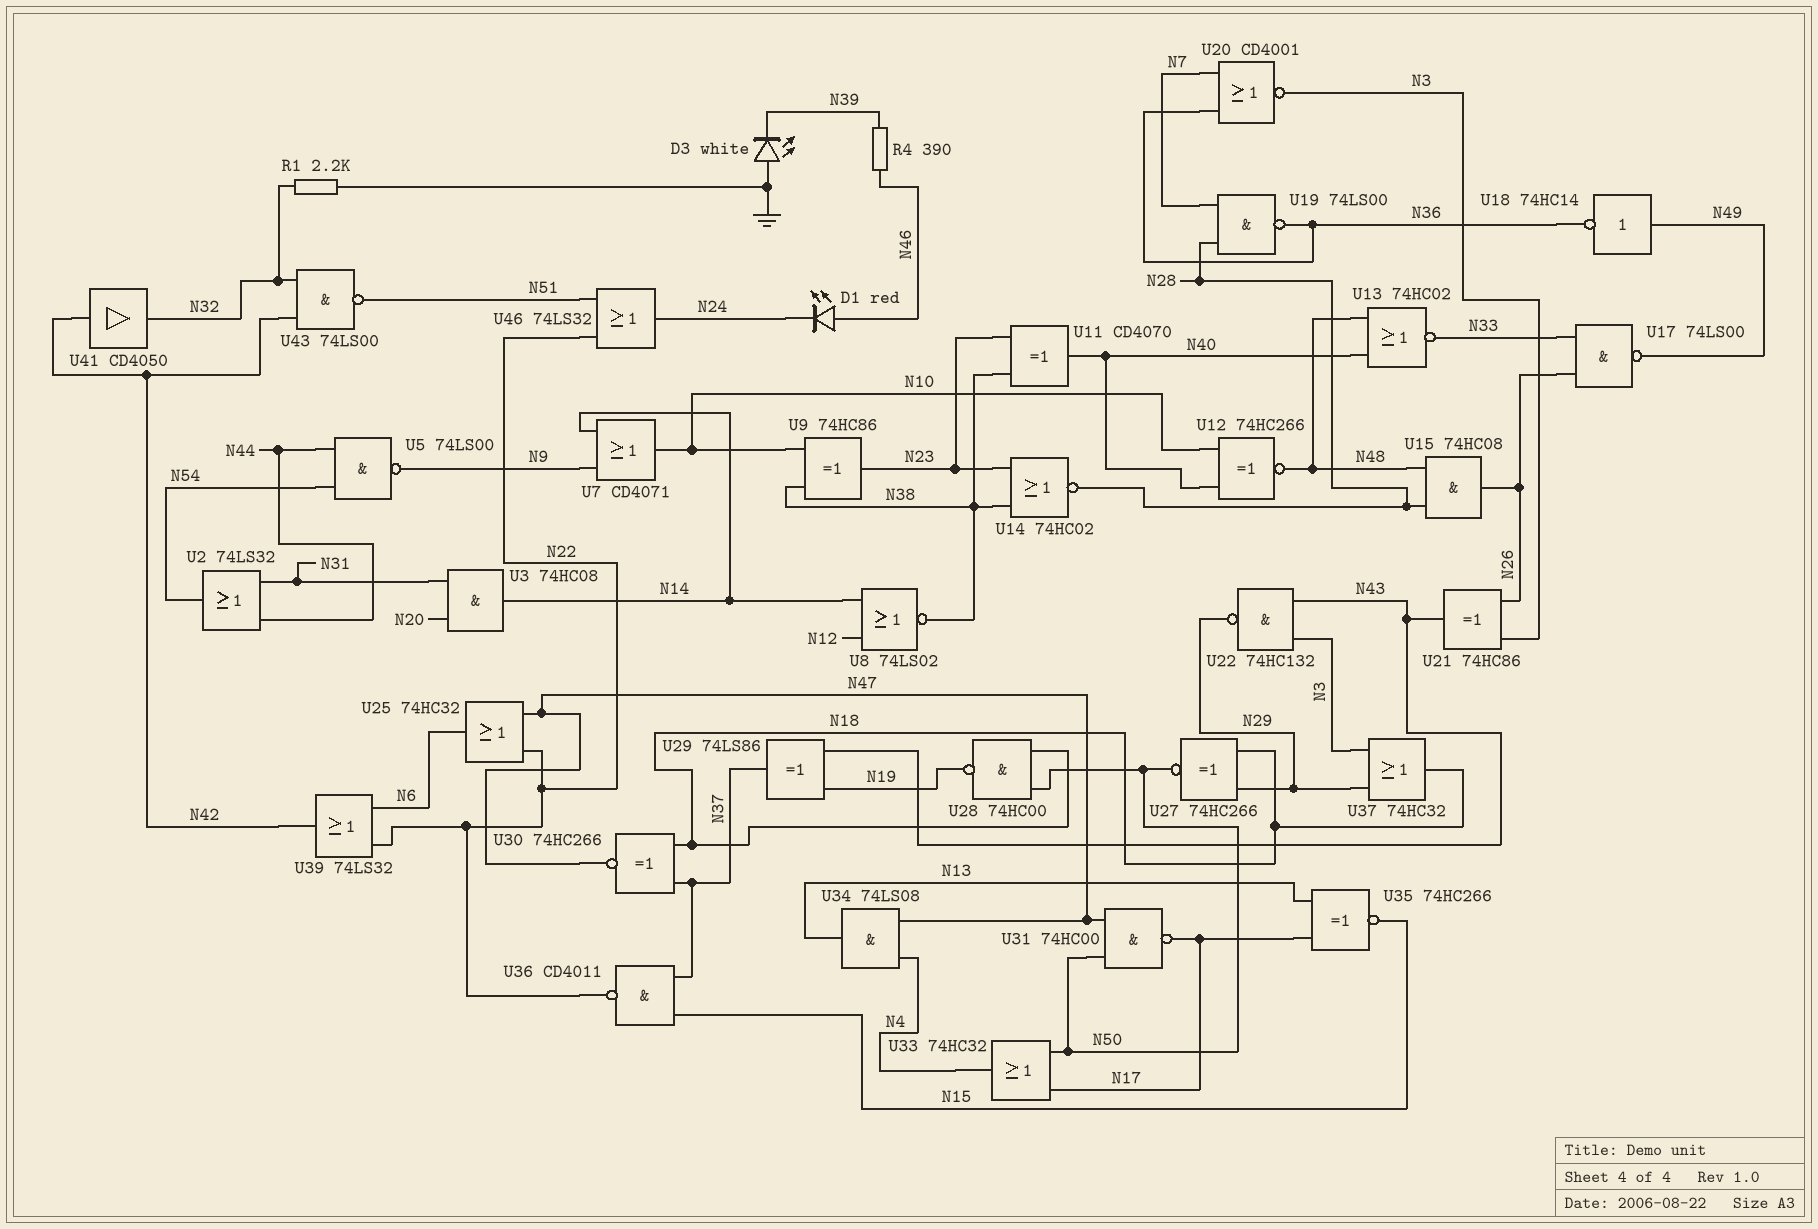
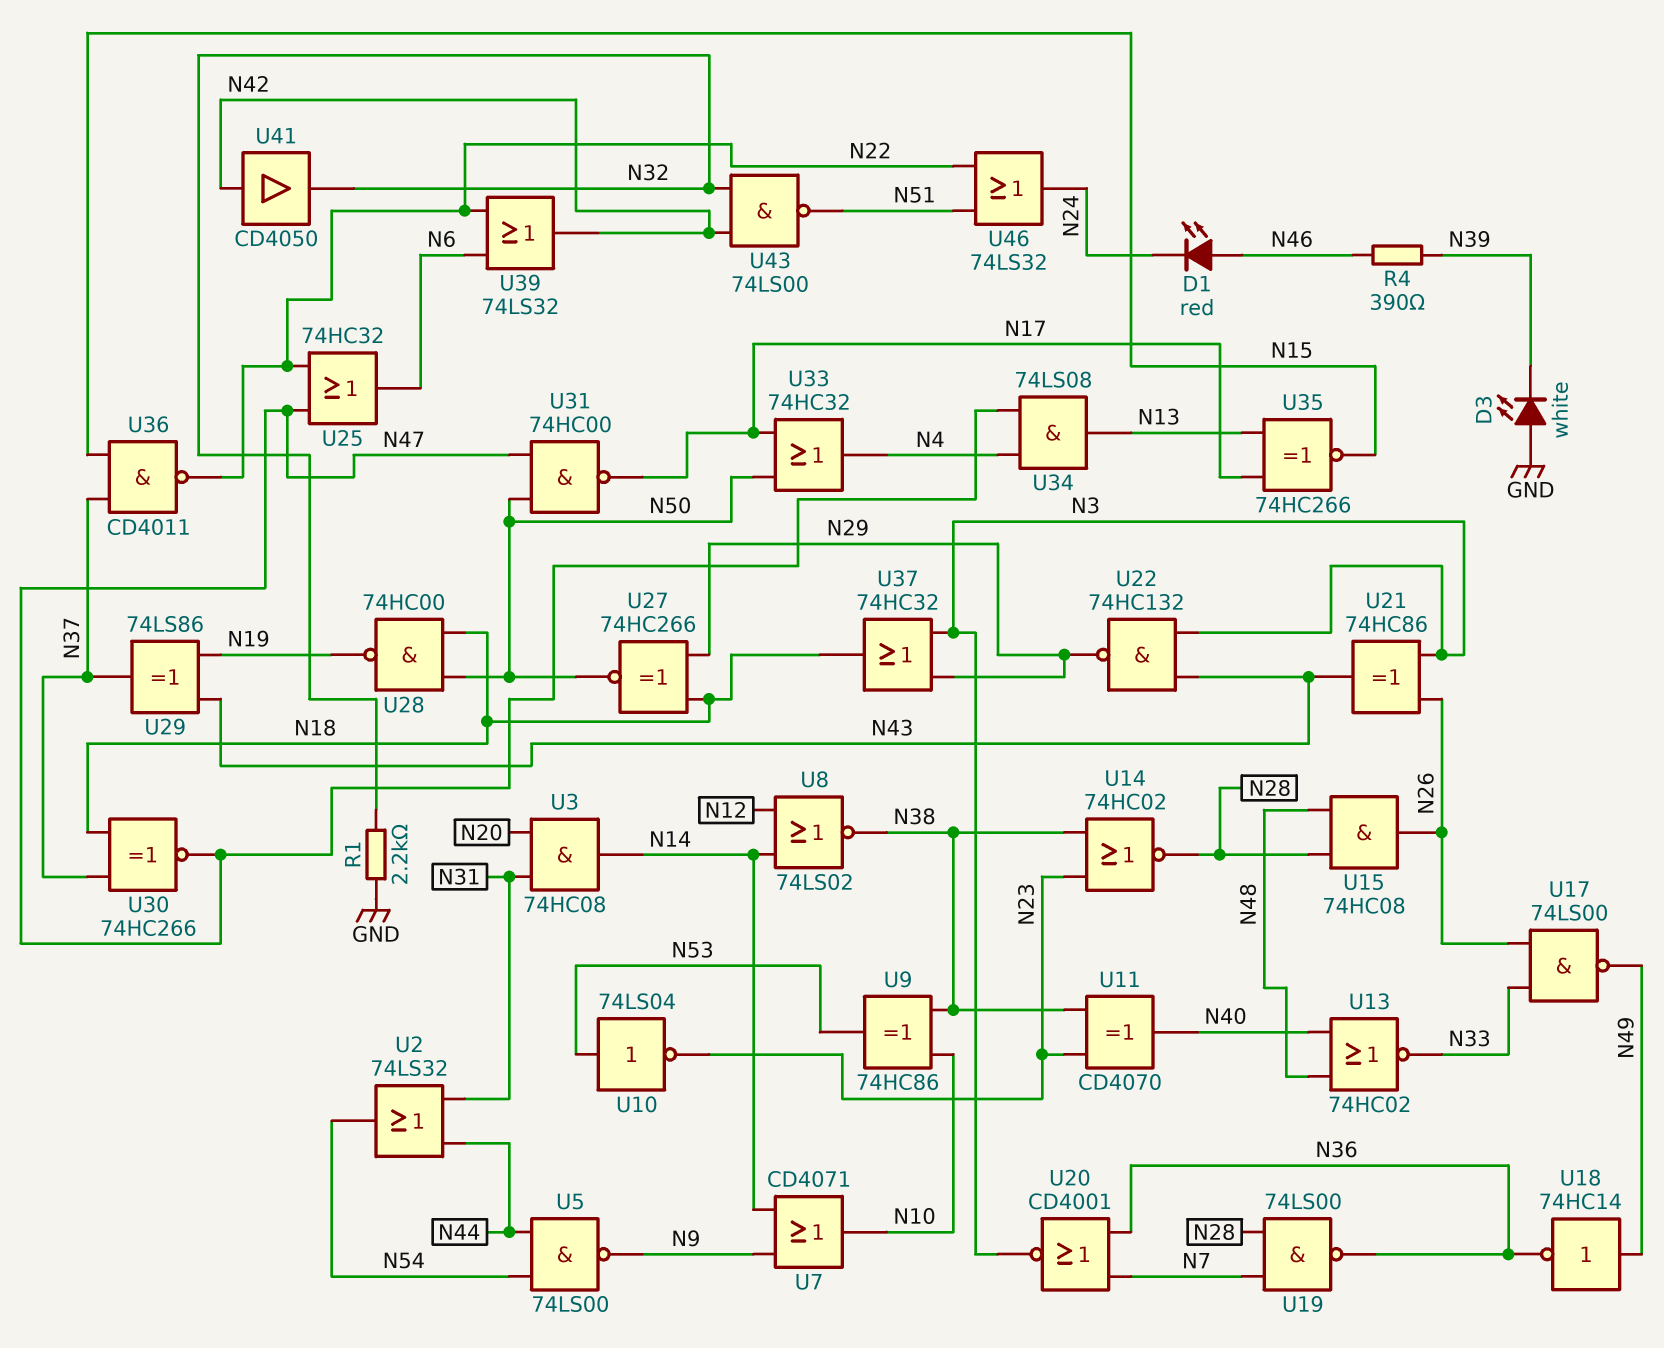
U9: XOR 74HC86 (in N10, in N38, out N23) -> XOR 74HC86 (in N10, in N38, out N53)
U10: none -> NOT 74LS04 (in N53, out N23)
U12: XNOR 74HC266 (in N10, in N40, out N48) -> none

